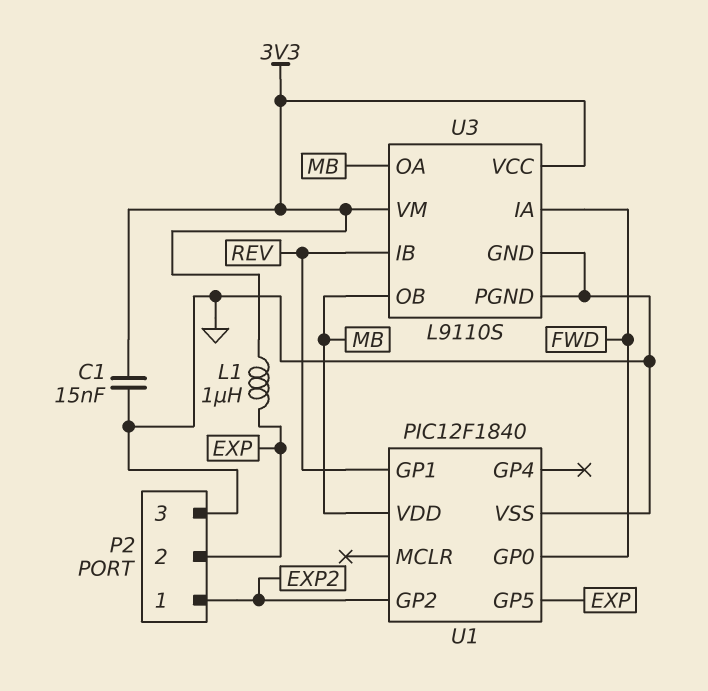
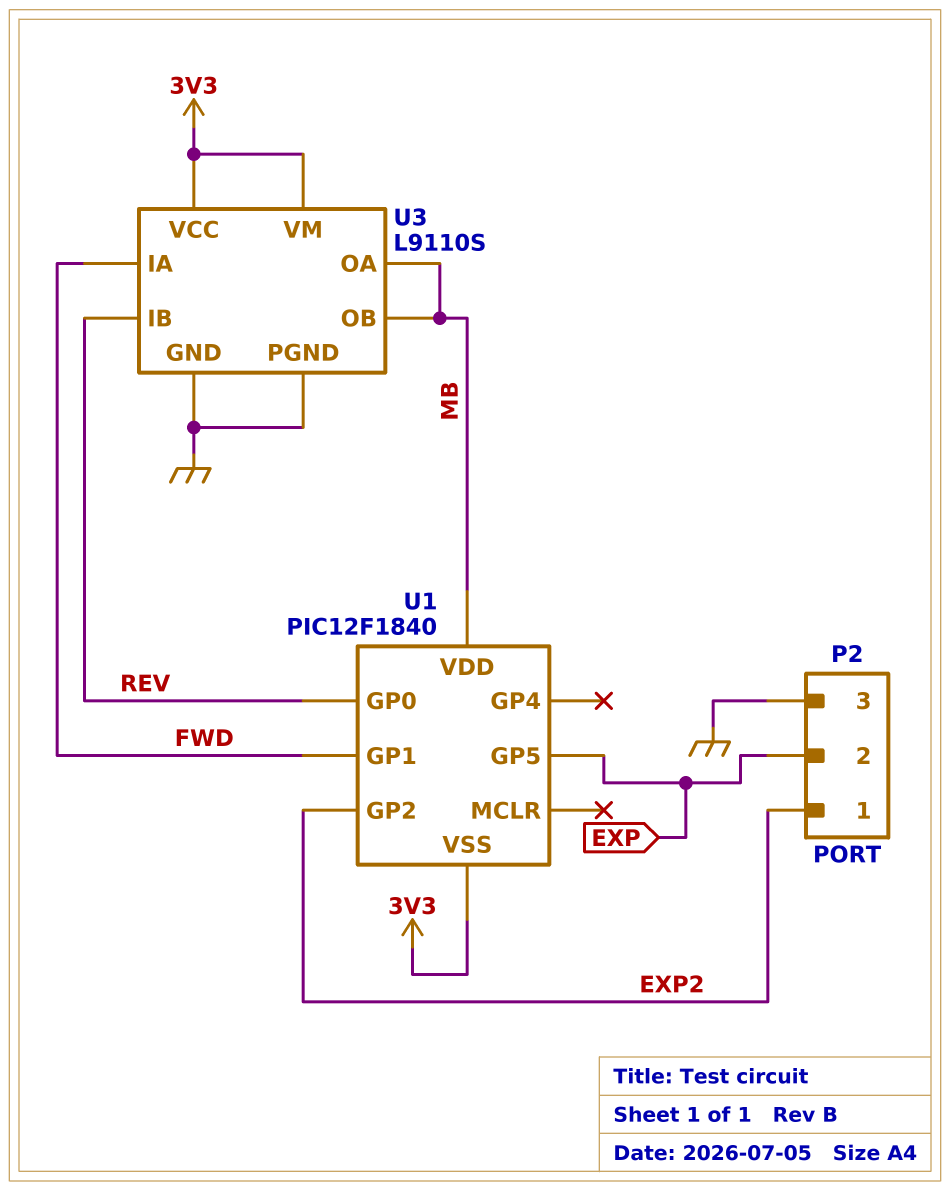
C1: 15nF (3V3, GND) -> none
L1: 1uH (3V3, EXP) -> none
U1 pin GP0: FWD -> REV
U1 pin GP1: REV -> FWD
U1 pin VSS: GND -> 3V3

